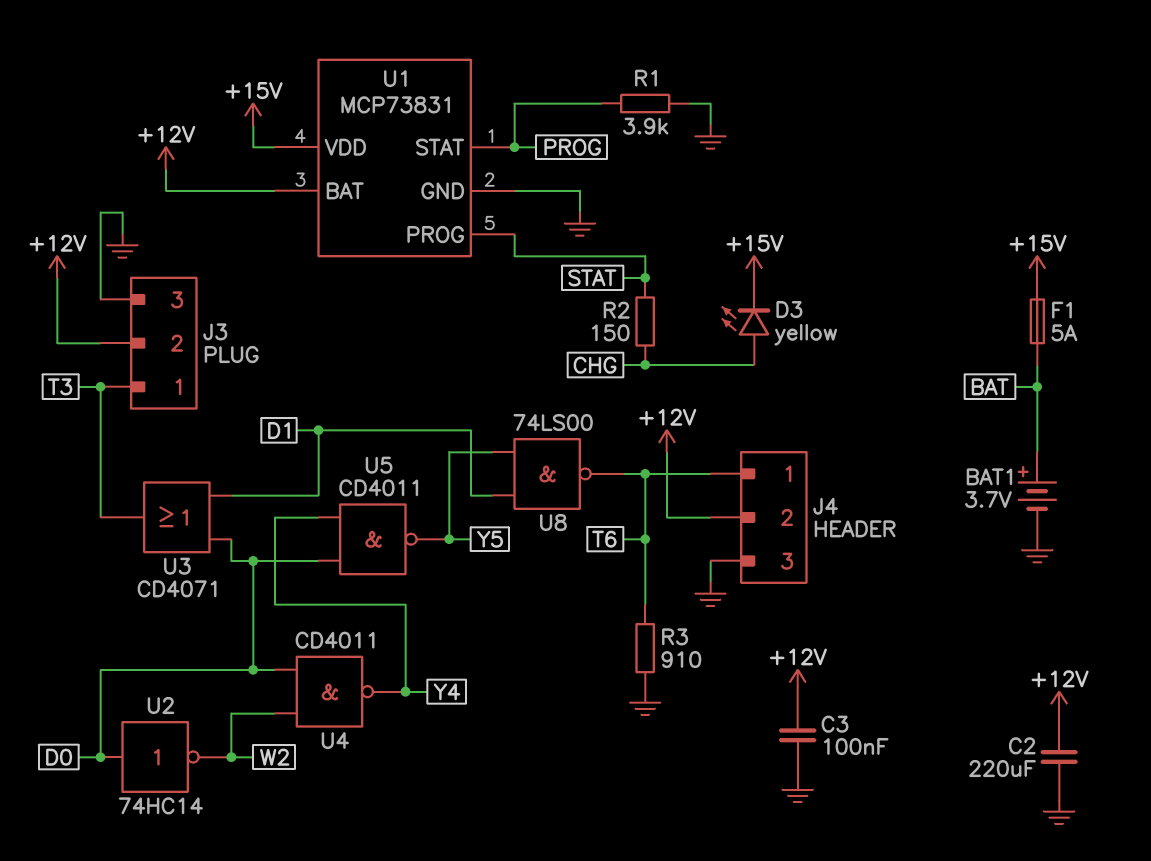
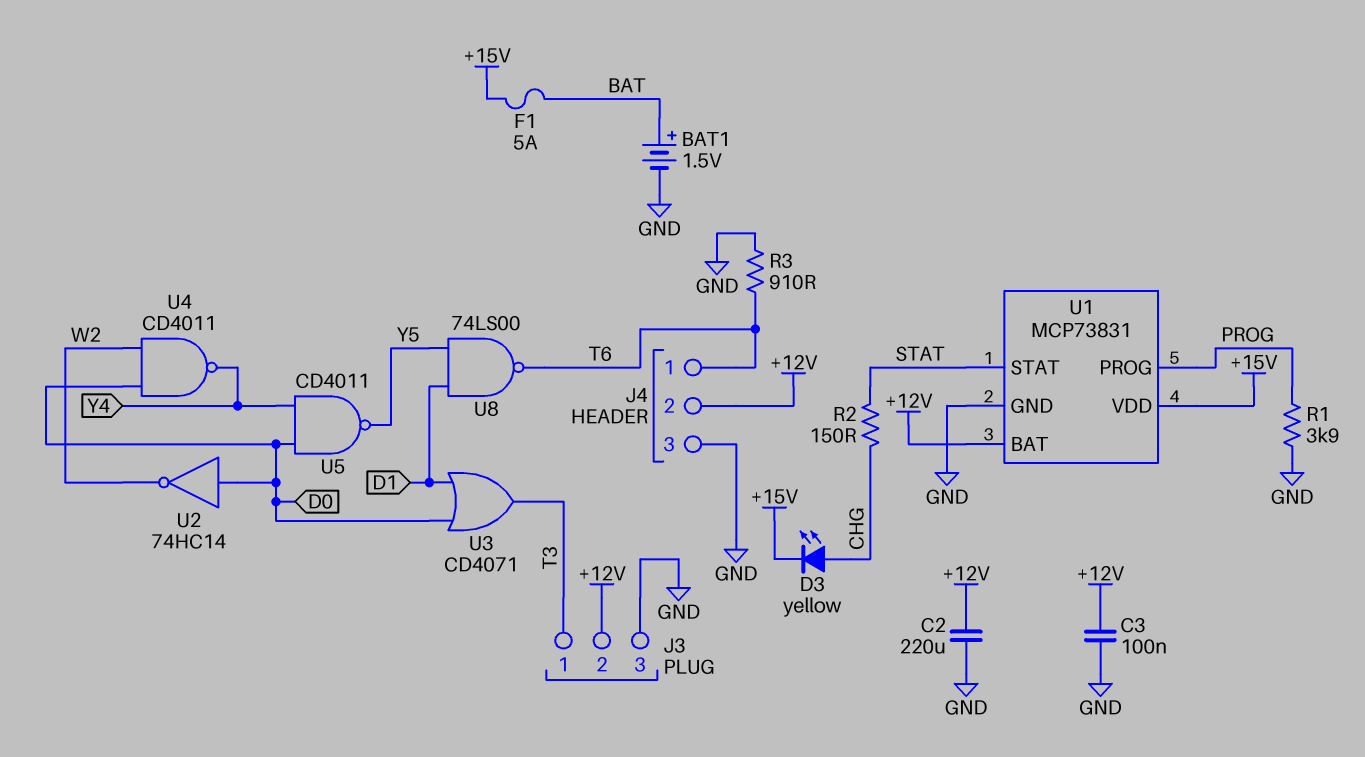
BAT1: 3.7V (plus BAT, minus GND) -> 1.5V (plus BAT, minus GND)
U1 pin PROG: STAT -> PROG
U1 pin STAT: PROG -> STAT

